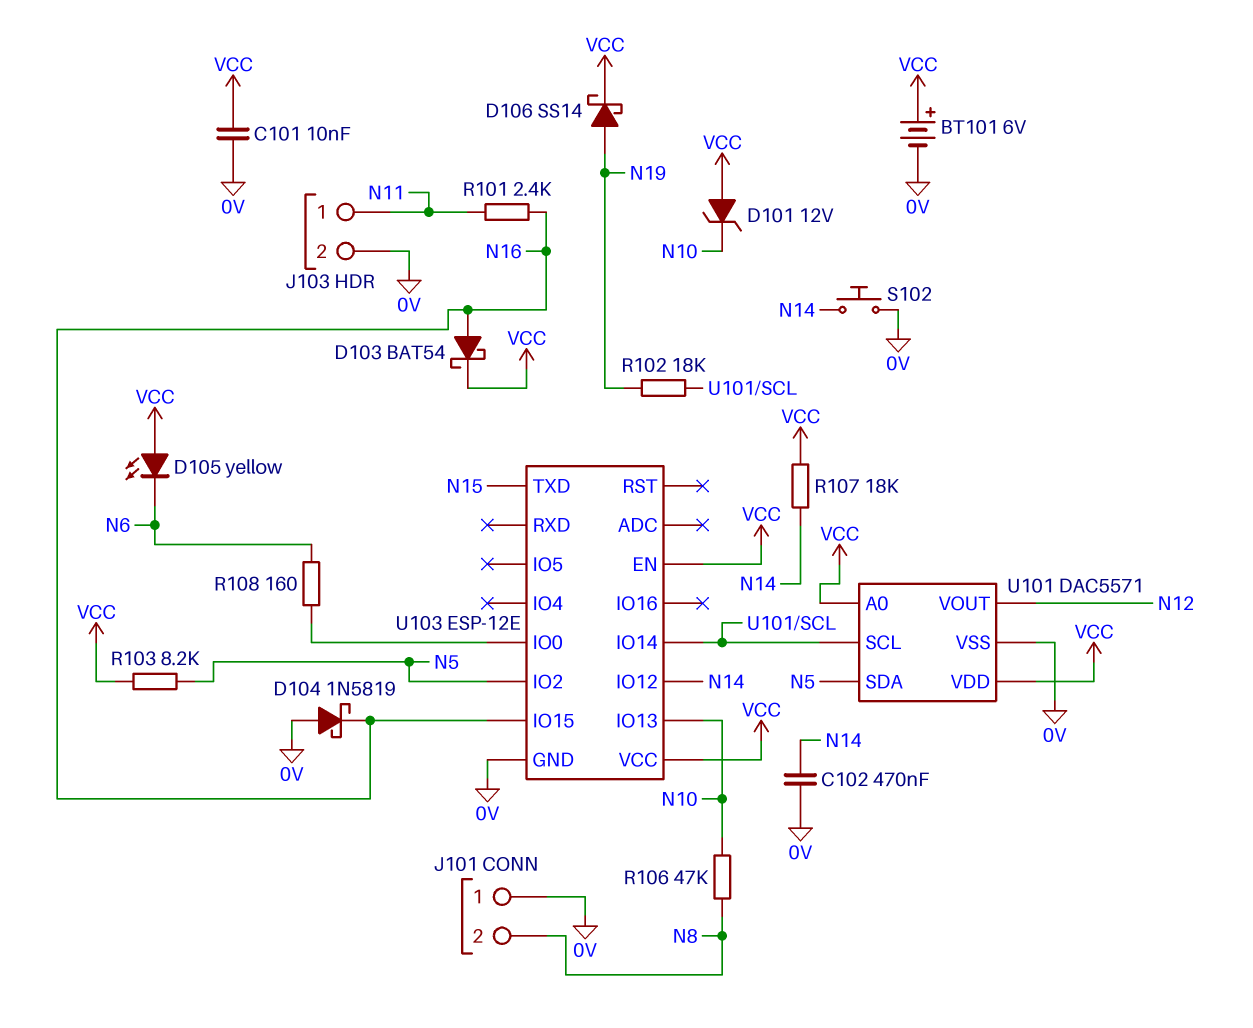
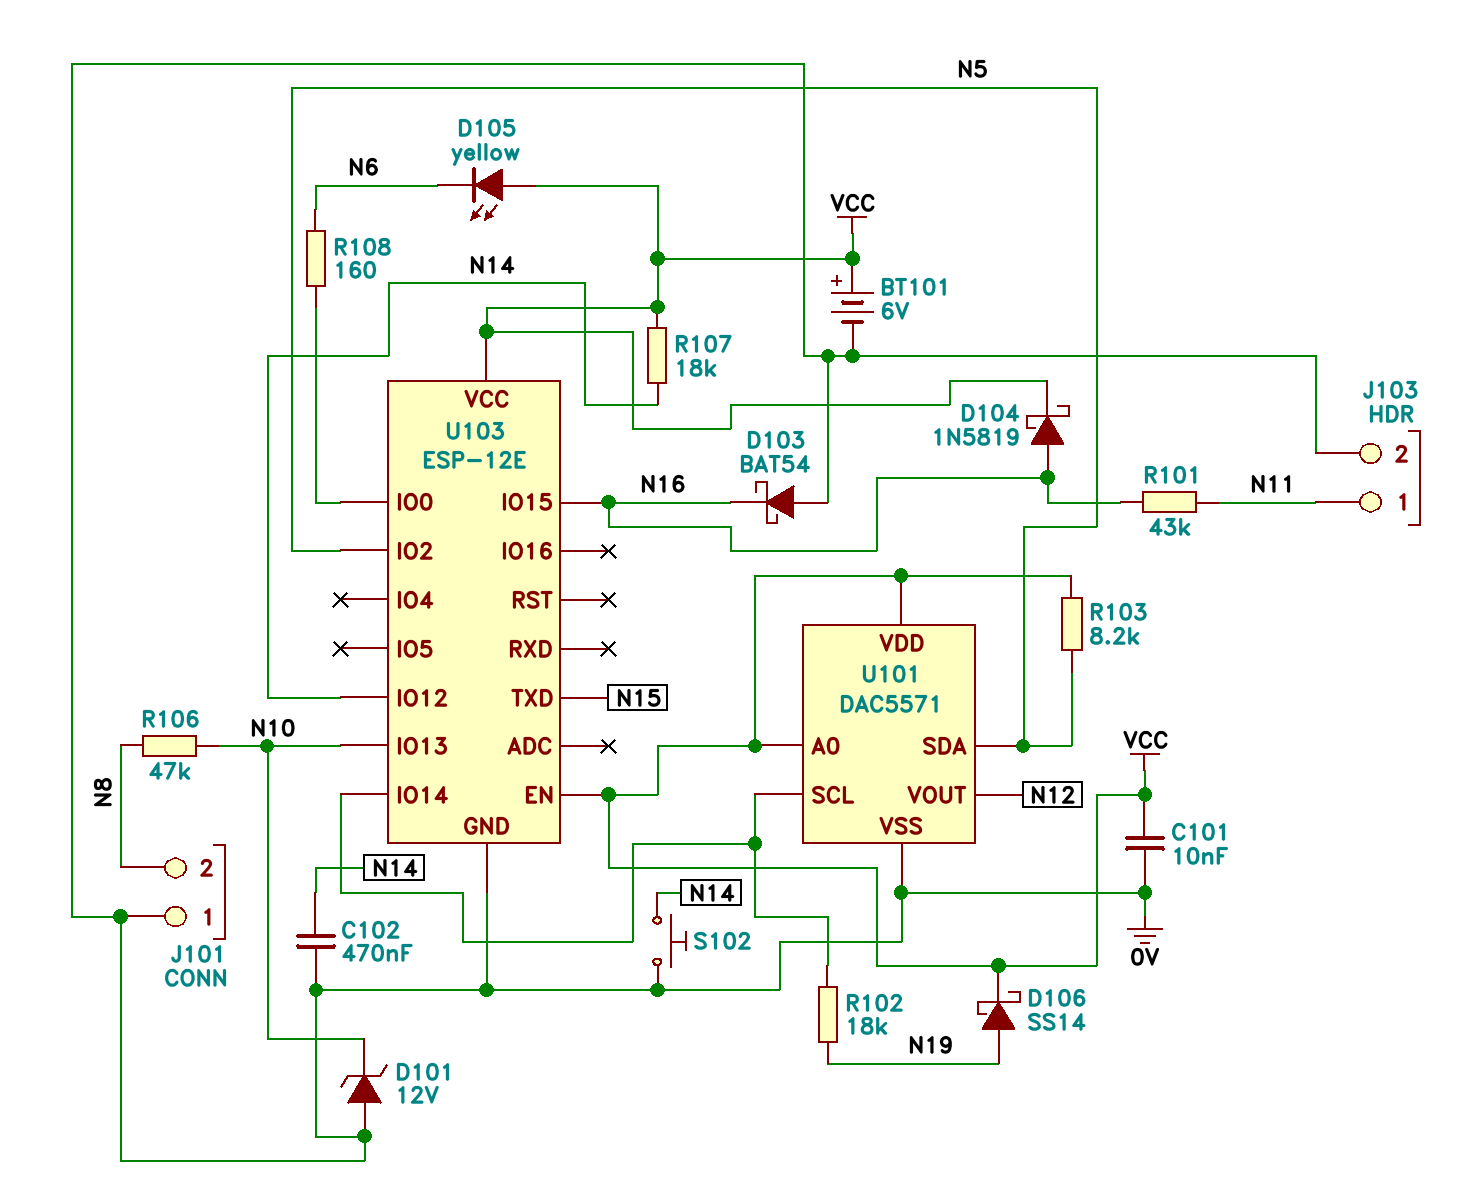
D101: zener 12V (A VCC, K N10) -> zener 12V (A 0V, K N10)
D103: schottky BAT54 (A N16, K VCC) -> schottky BAT54 (A 0V, K N16)
D104: schottky 1N5819 (A 0V, K N16) -> schottky 1N5819 (A N16, K VCC)
R101: 2.4k (N11, N16) -> 43k (N11, N16)

